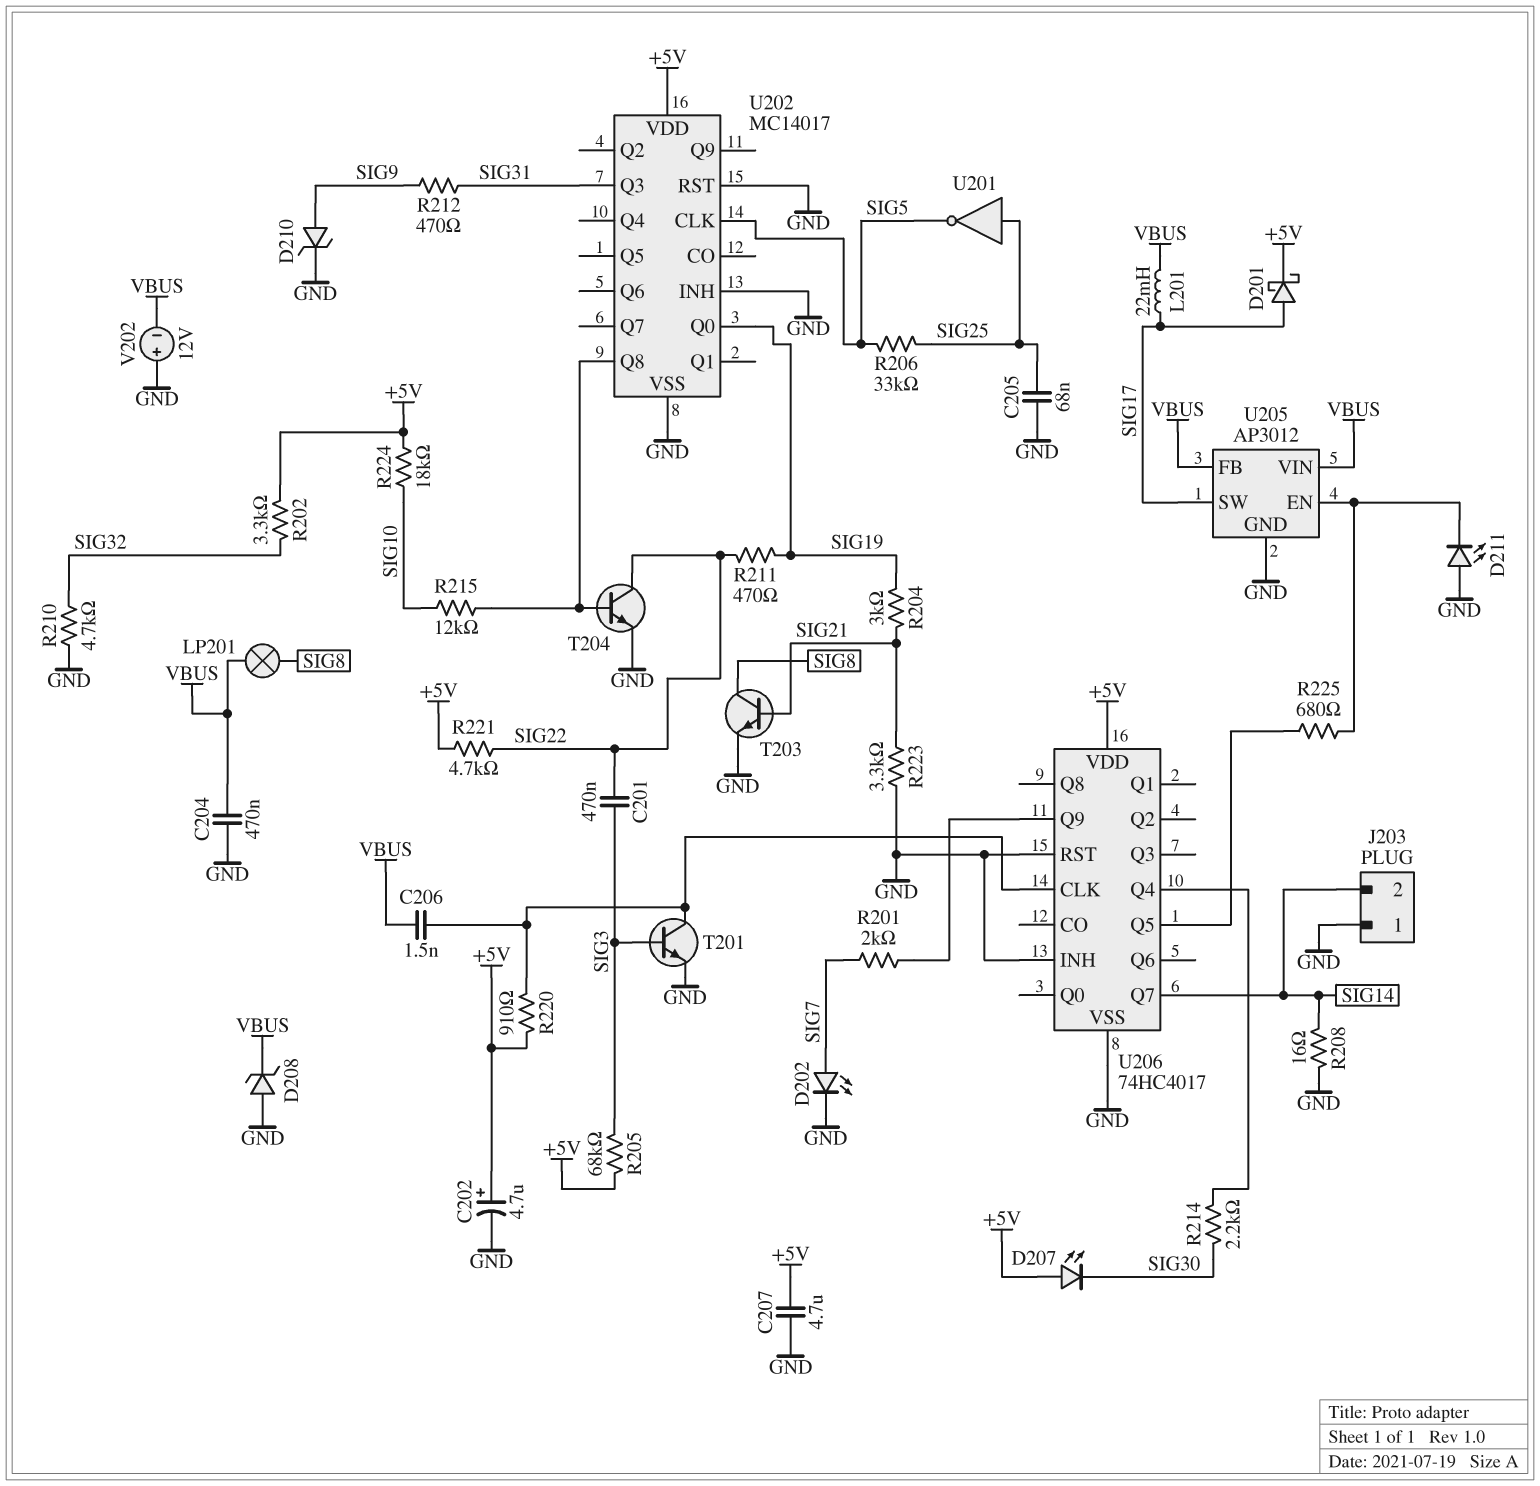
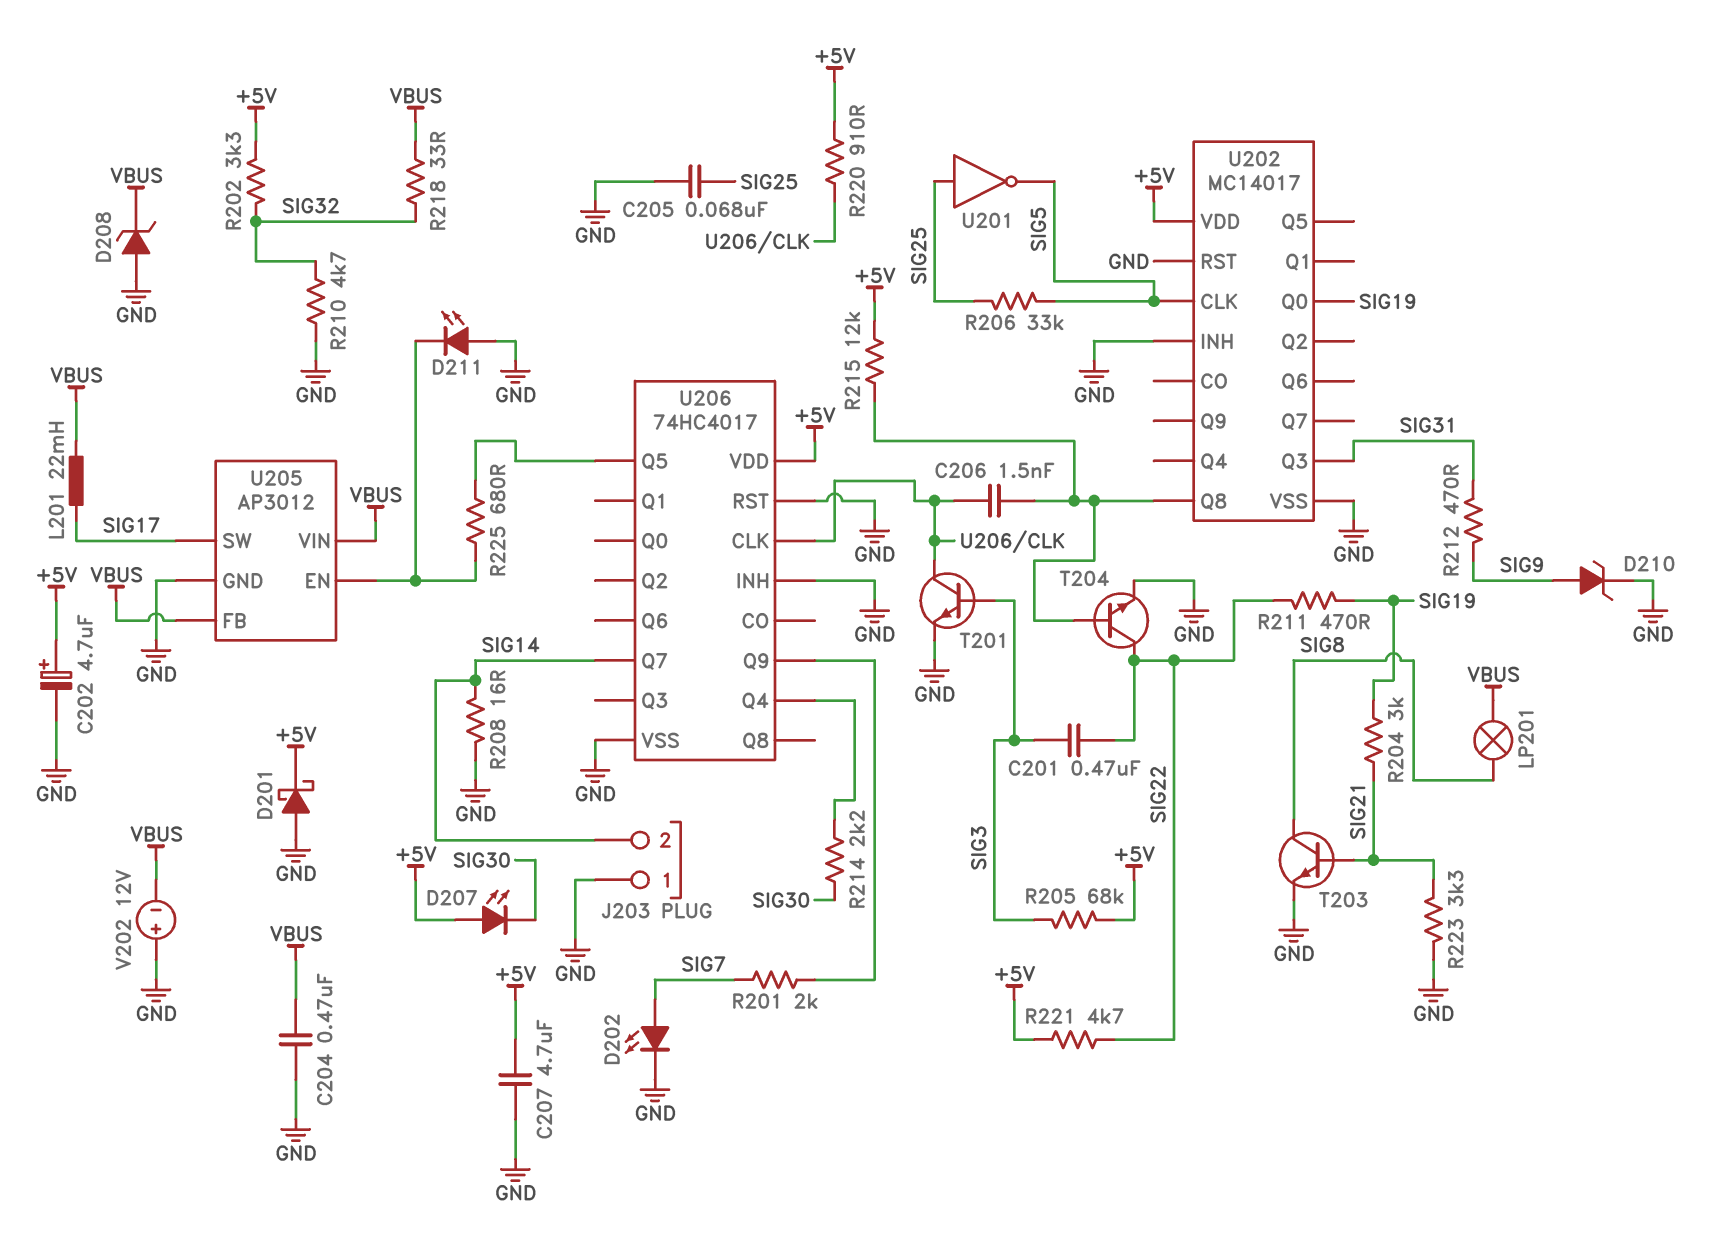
C206: 1.5nF (U206/CLK, VBUS) -> 1.5nF (U202/Q8, U206/CLK)
D201: schottky (A SIG17, K +5V) -> schottky (A GND, K +5V)
R215: 12k (SIG10, U202/Q8) -> 12k (+5V, U202/Q8)
R218: none -> 33 (SIG32, VBUS)
R224: 18k (+5V, SIG10) -> none

